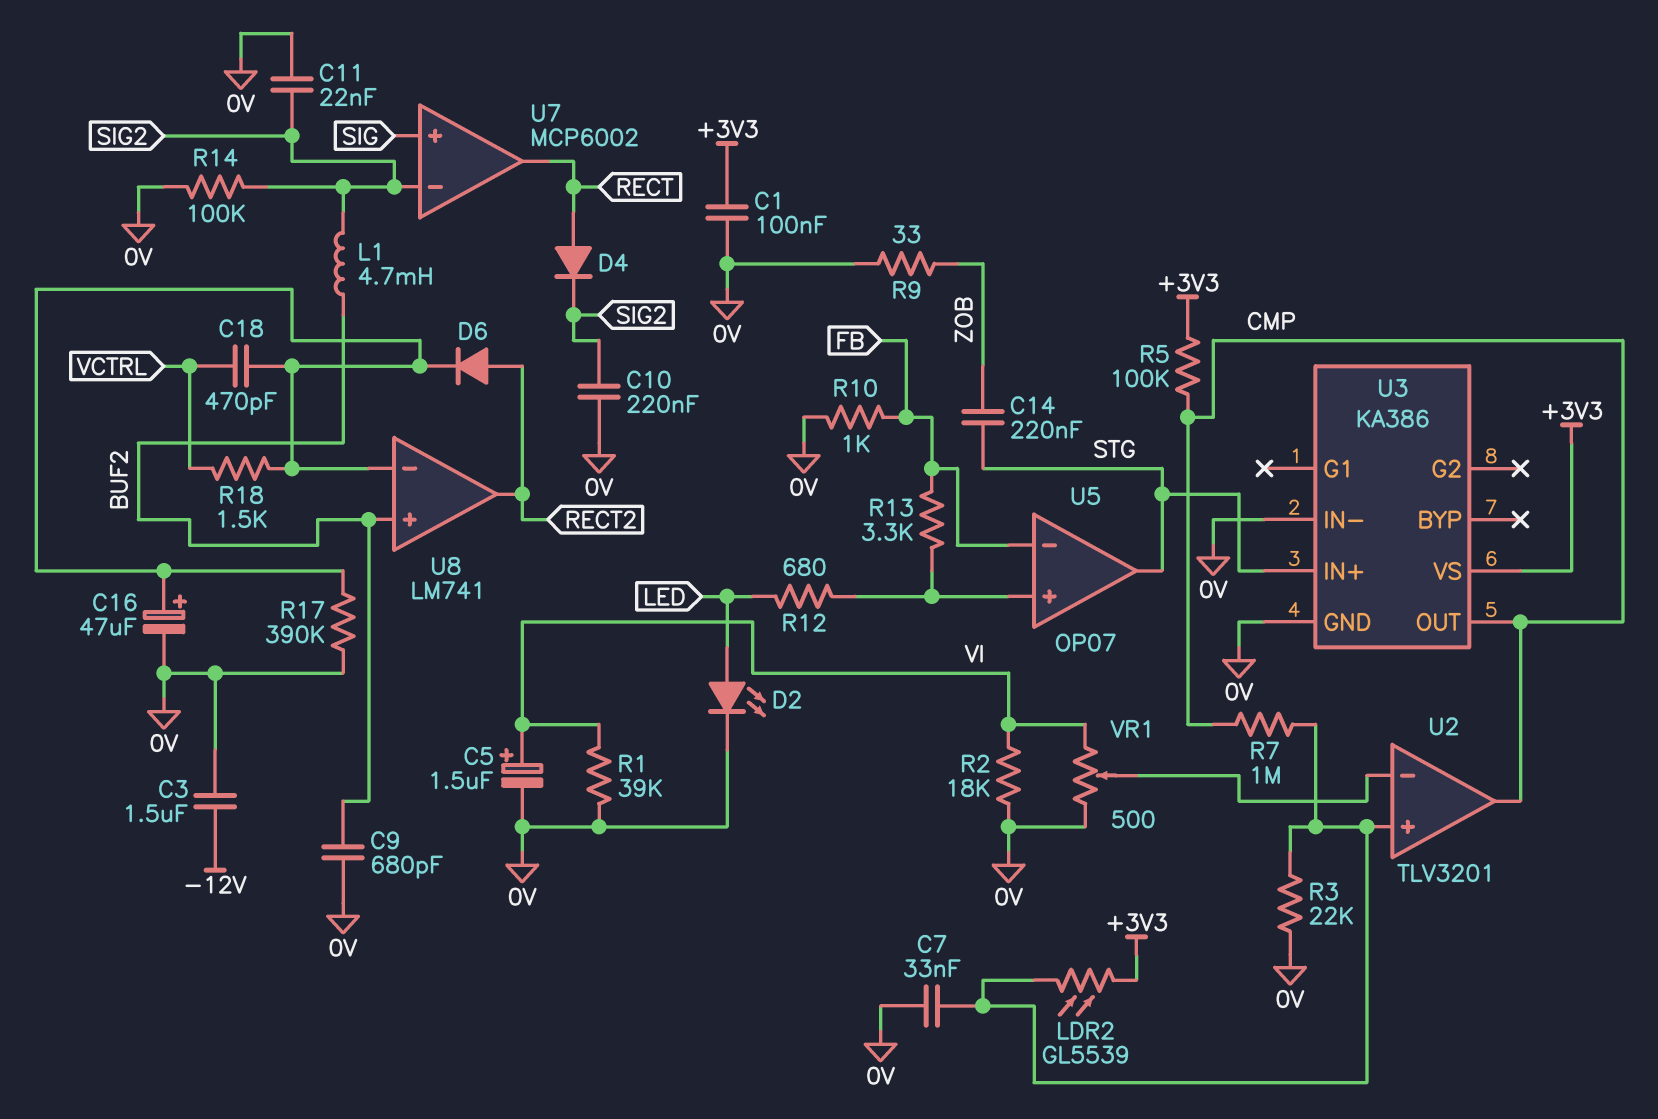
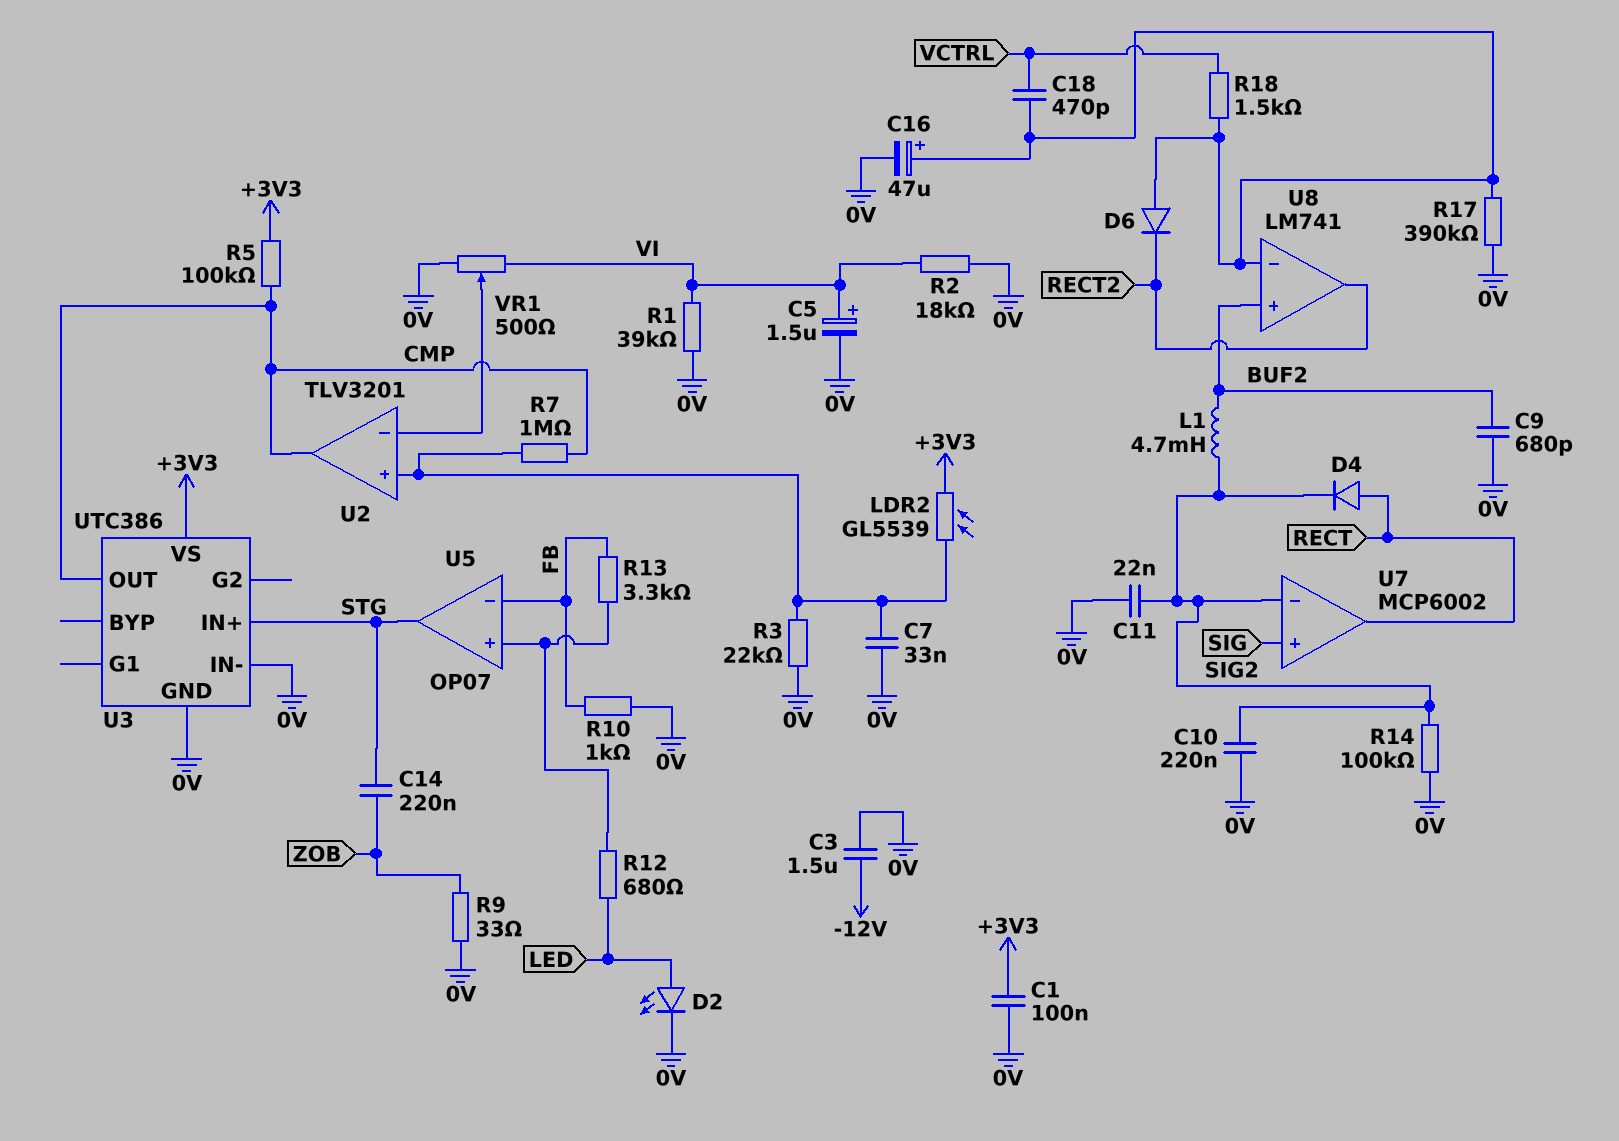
D6: diode (A RECT2, K U8/in-) -> diode (A U8/in-, K RECT2)
U3: KA386 -> UTC386

